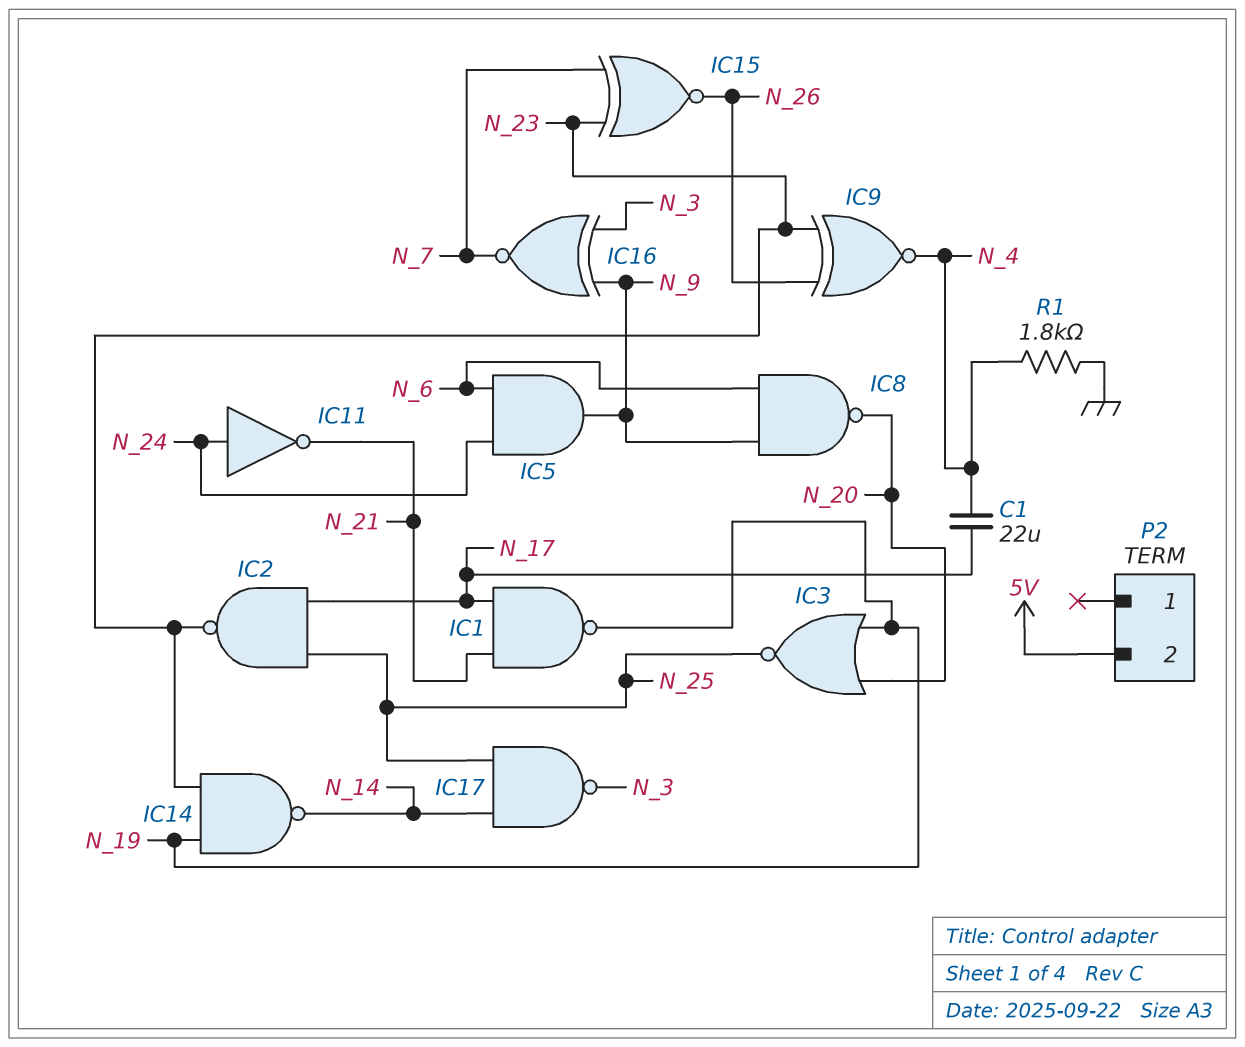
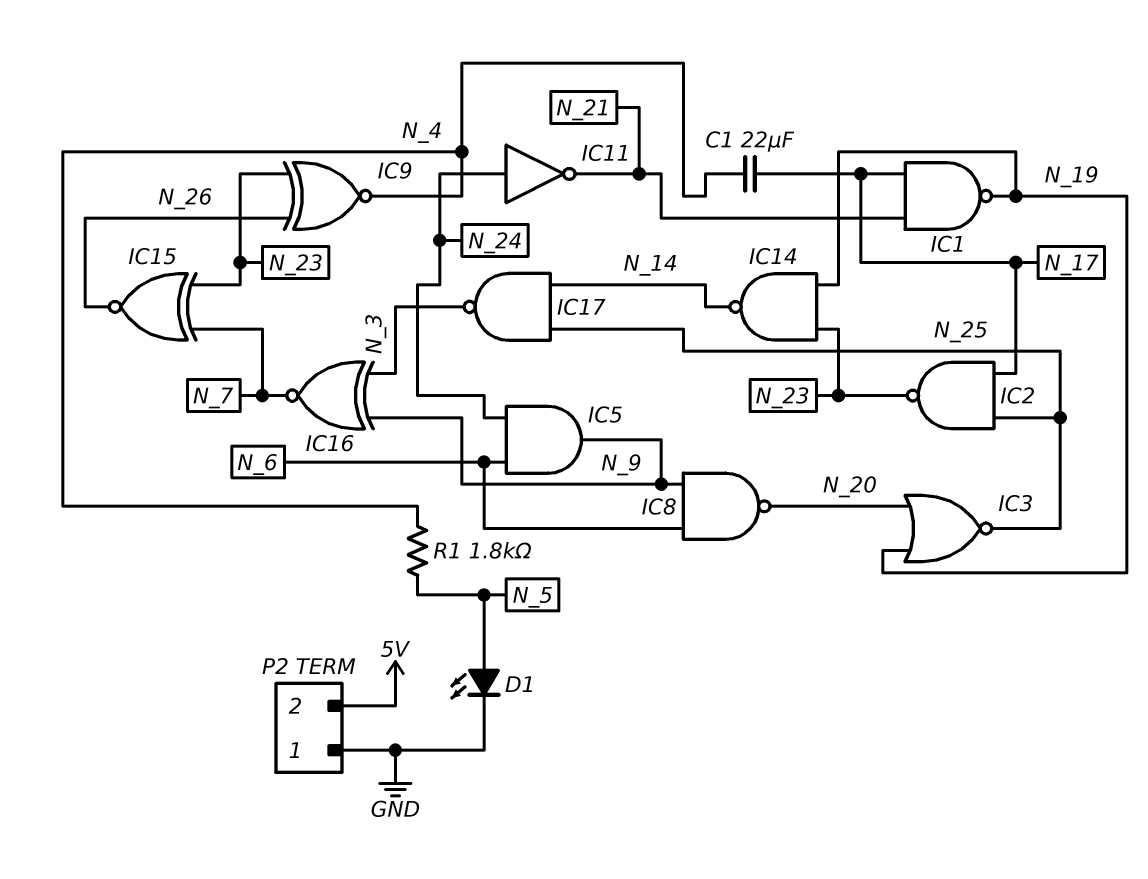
D1: none -> LED (A N_5, K GND)
P2 pin 1: none -> GND
R1: 1.8k (GND, N_4) -> 1.8k (N_4, N_5)

